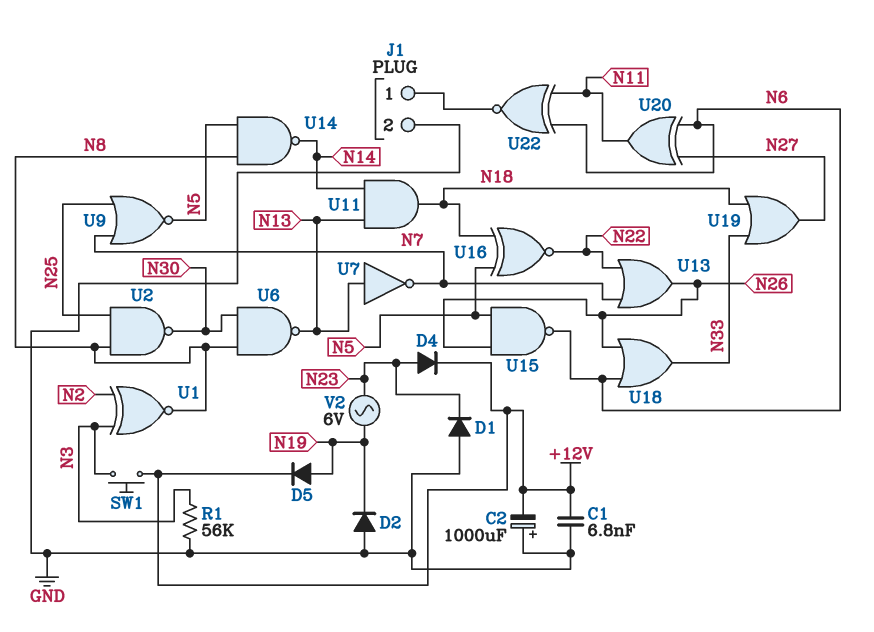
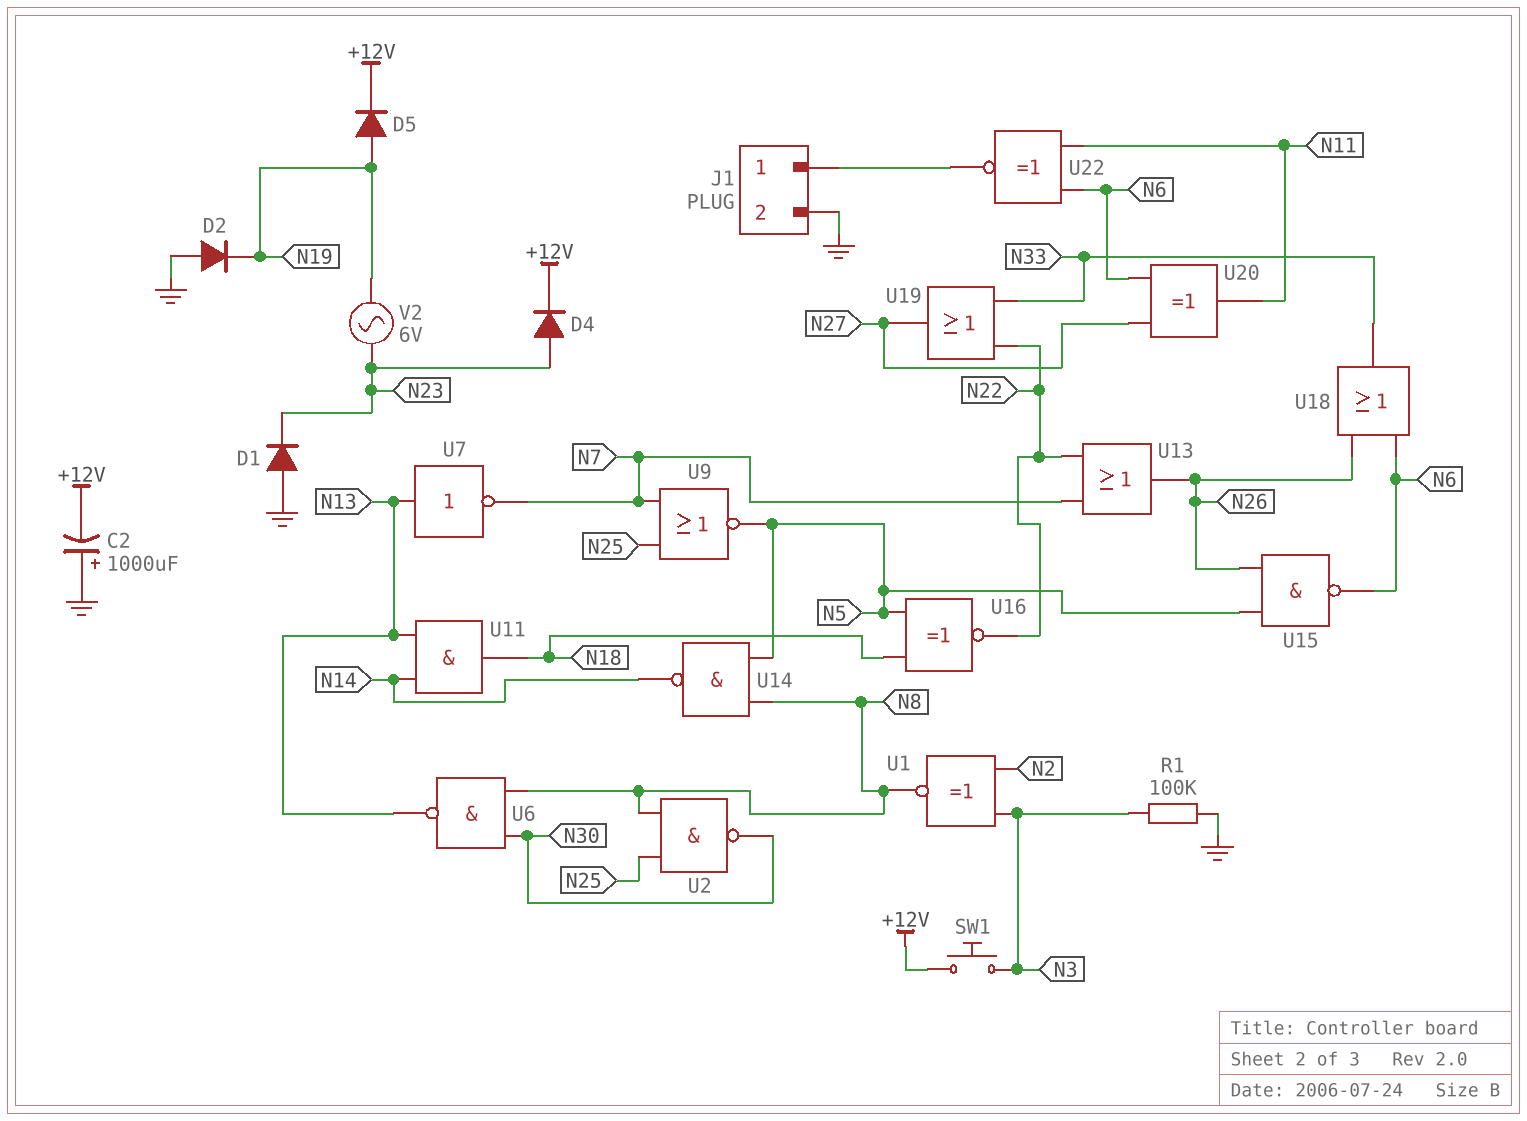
C1: 6.8nF (+12V, GND) -> none
R1: 56k (GND, N3) -> 100k (GND, N3)
U19: OR (in N18, in N33, out N27) -> OR (in N22, in N33, out N27)

